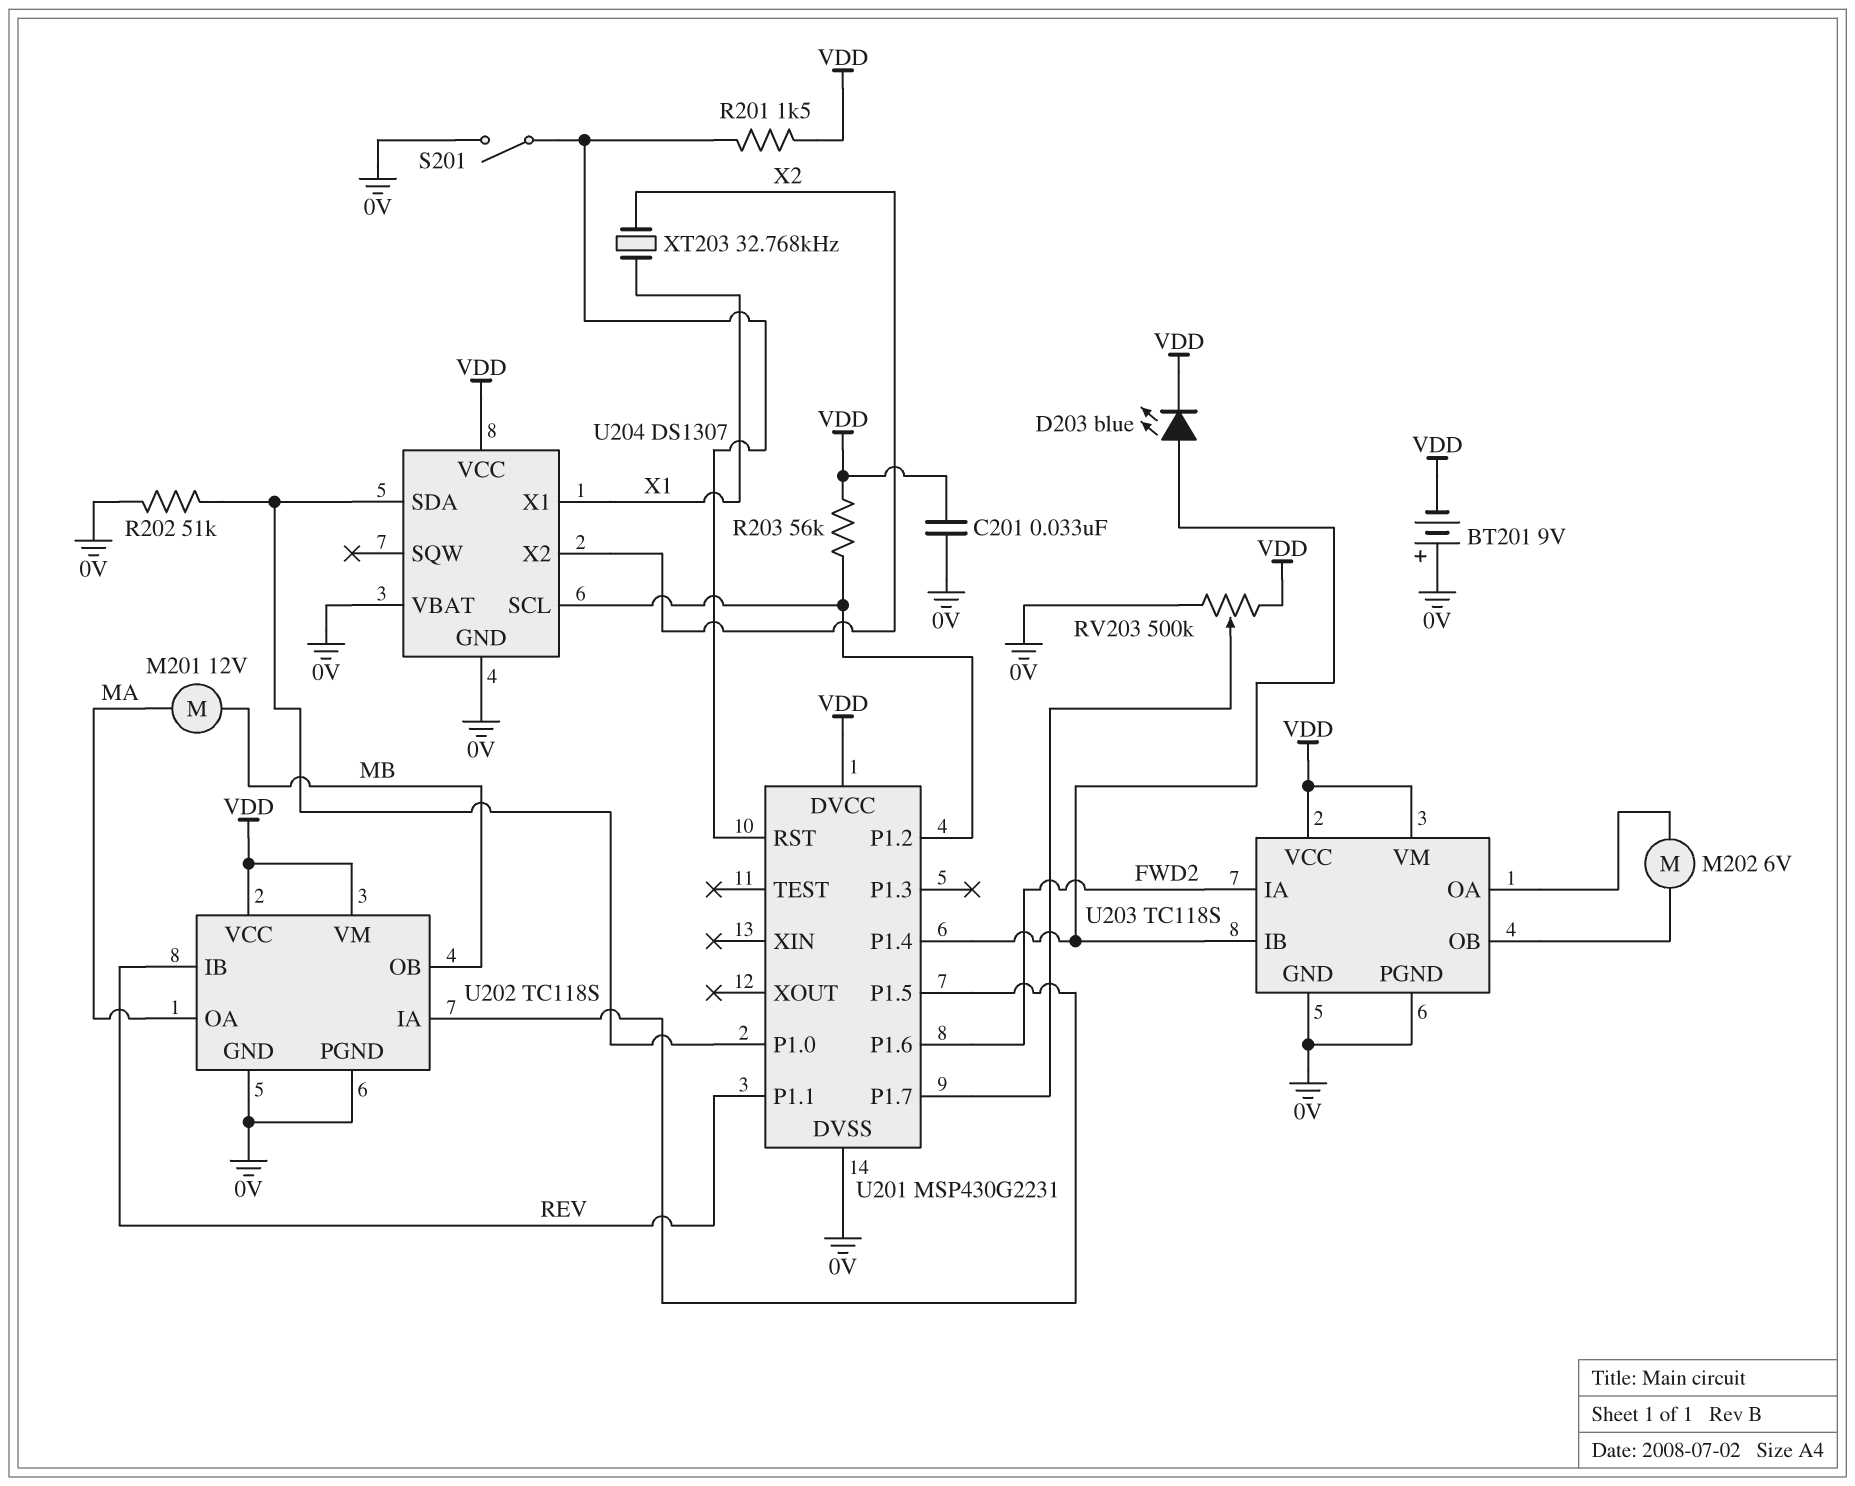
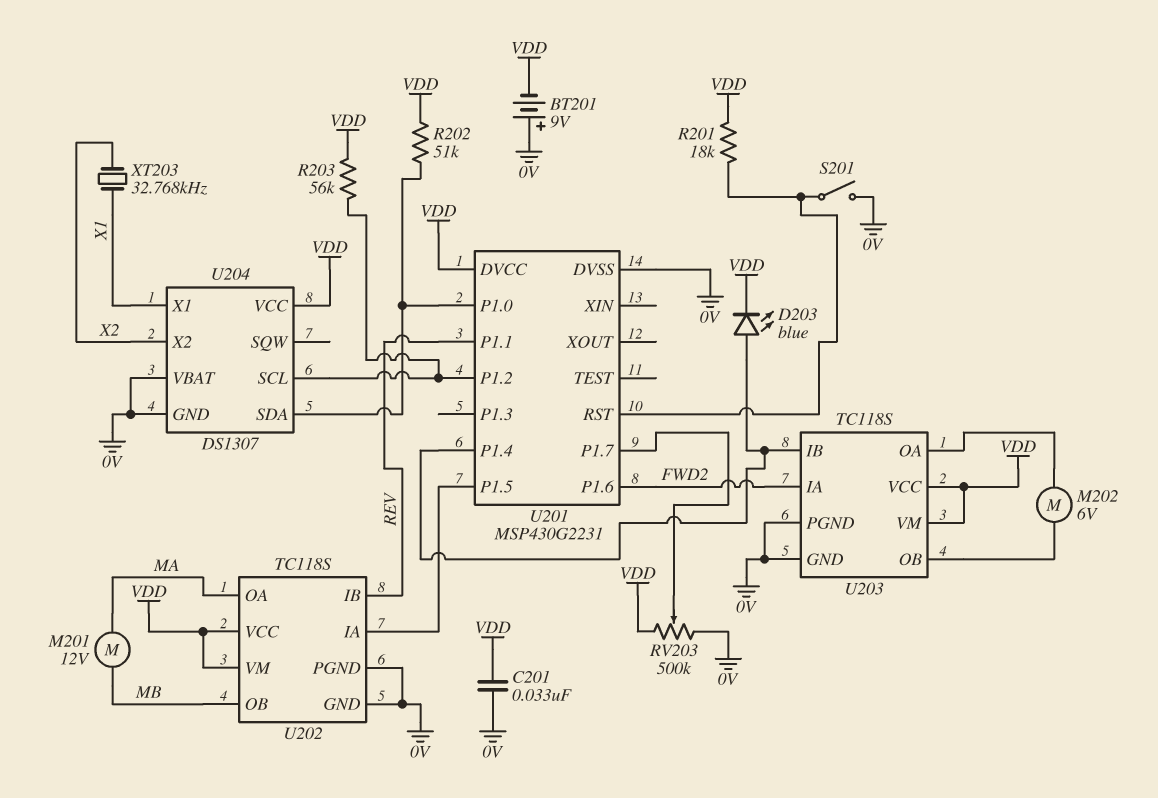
R201: 1.5k (U201/RST, VDD) -> 18k (U201/RST, VDD)
R202: 51k (0V, U201/P1.0) -> 51k (U201/P1.0, VDD)

